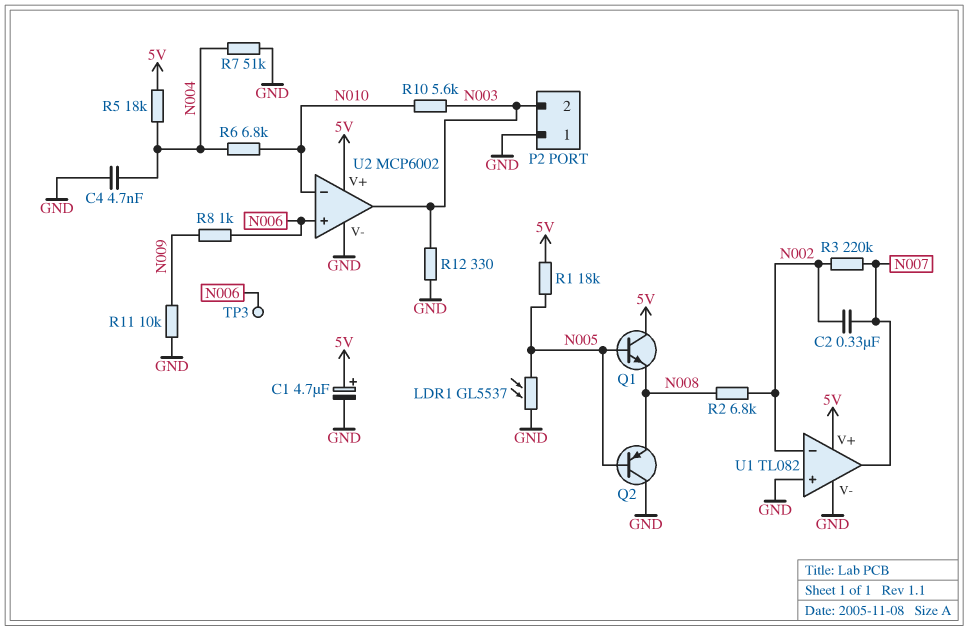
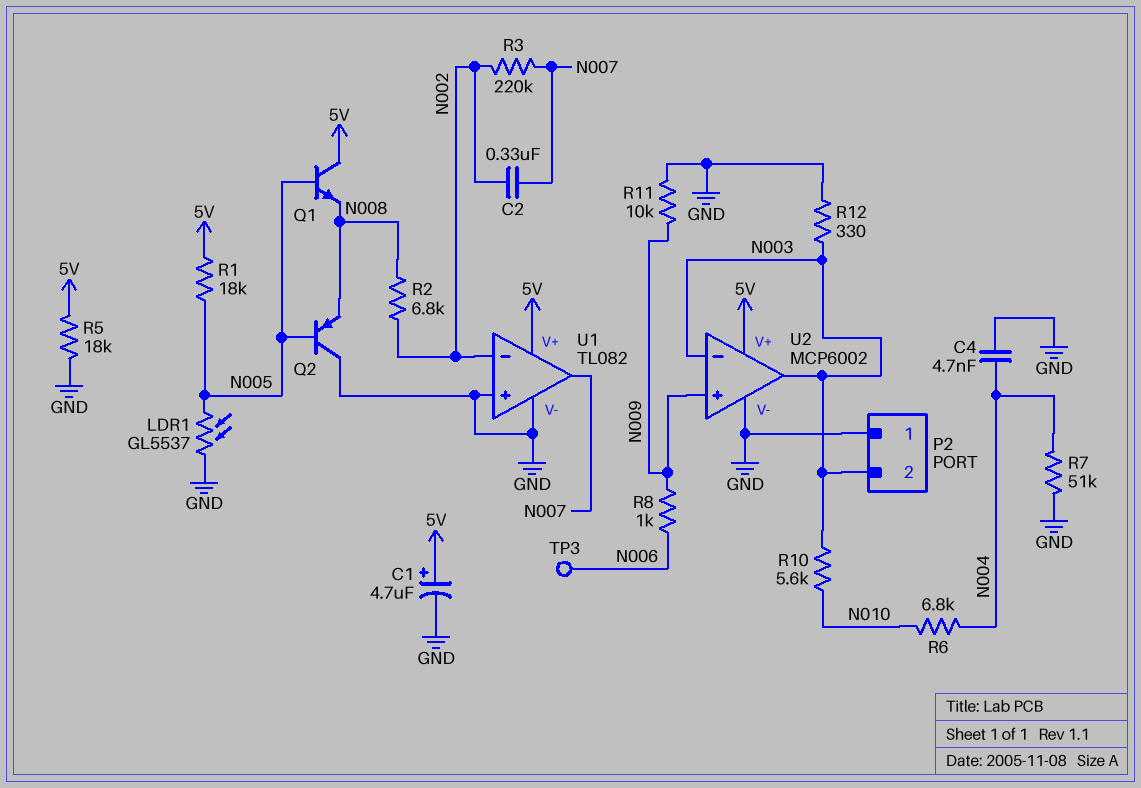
R5: 18k (5V, N004) -> 18k (5V, GND)
U2 pin in+: N006 -> N009
U2 pin in-: N010 -> N003

